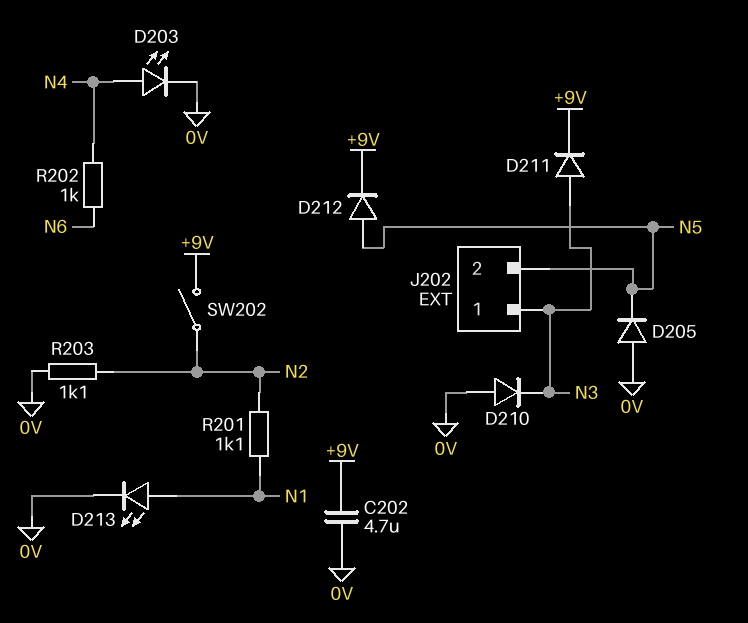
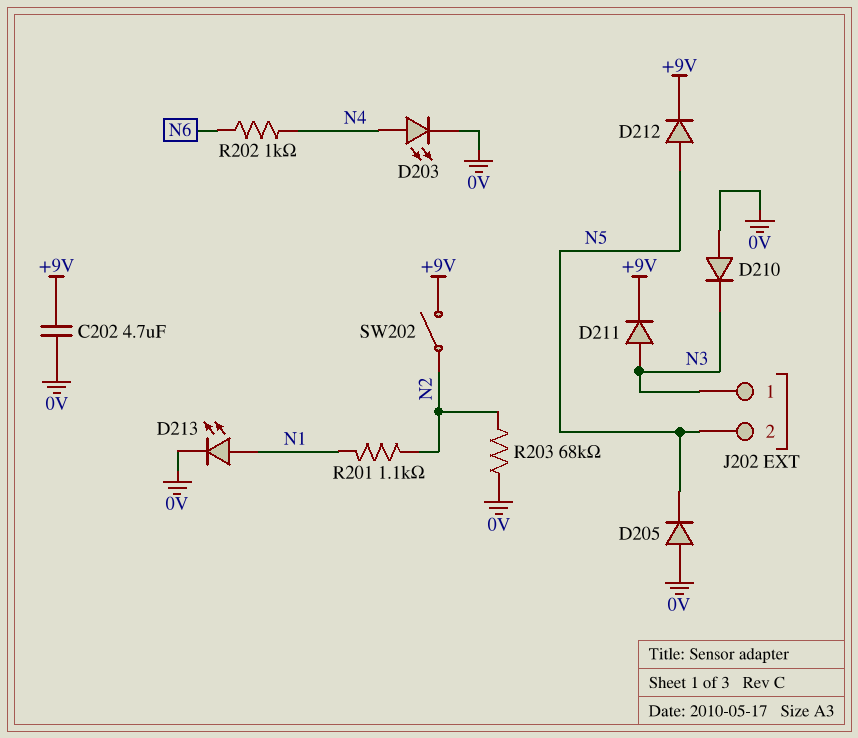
R203: 1.1k (0V, N2) -> 68k (0V, N2)

